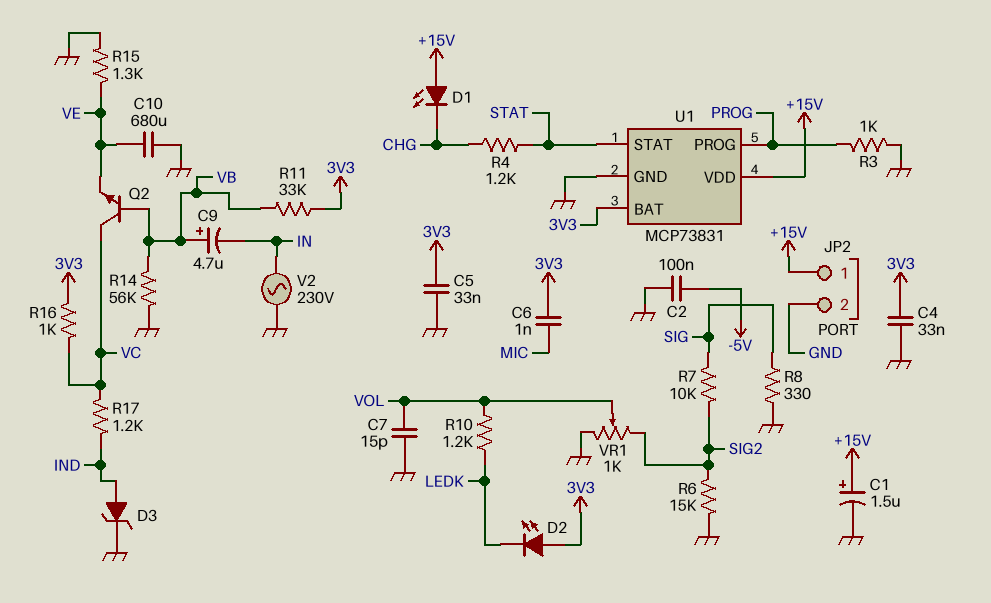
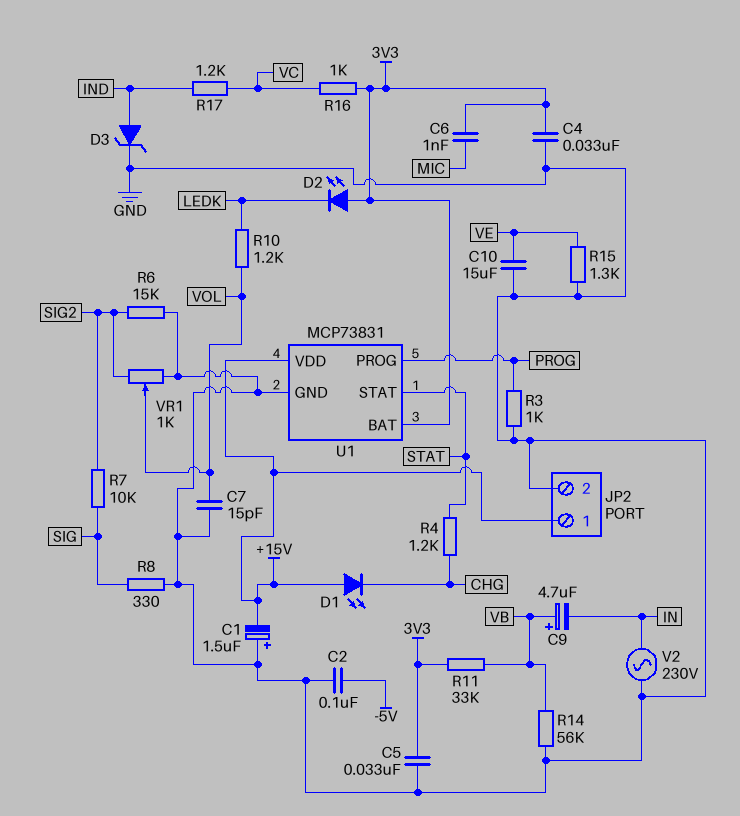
C1: 1.5uF (plus +15V, minus GND) -> 1.5uF (plus GND, minus +15V)
C10: 680uF (GND, VE) -> 15uF (GND, VE)
Q2: NPN (B VB, C VC, E VE) -> none

